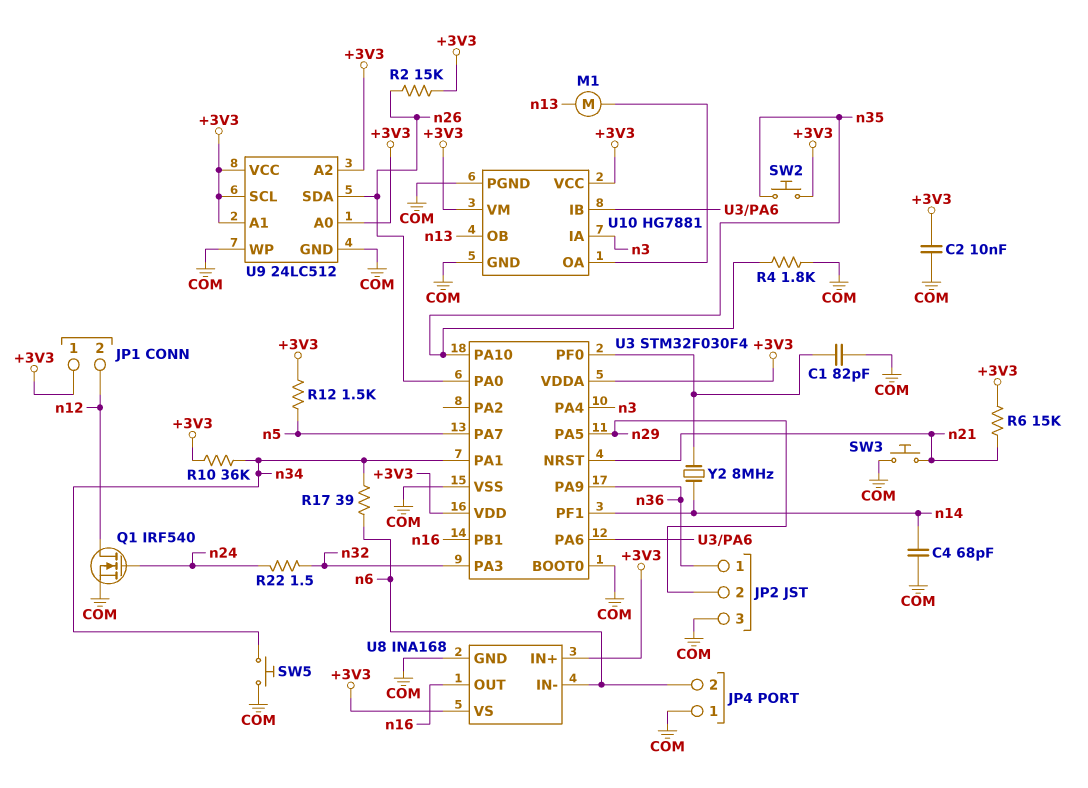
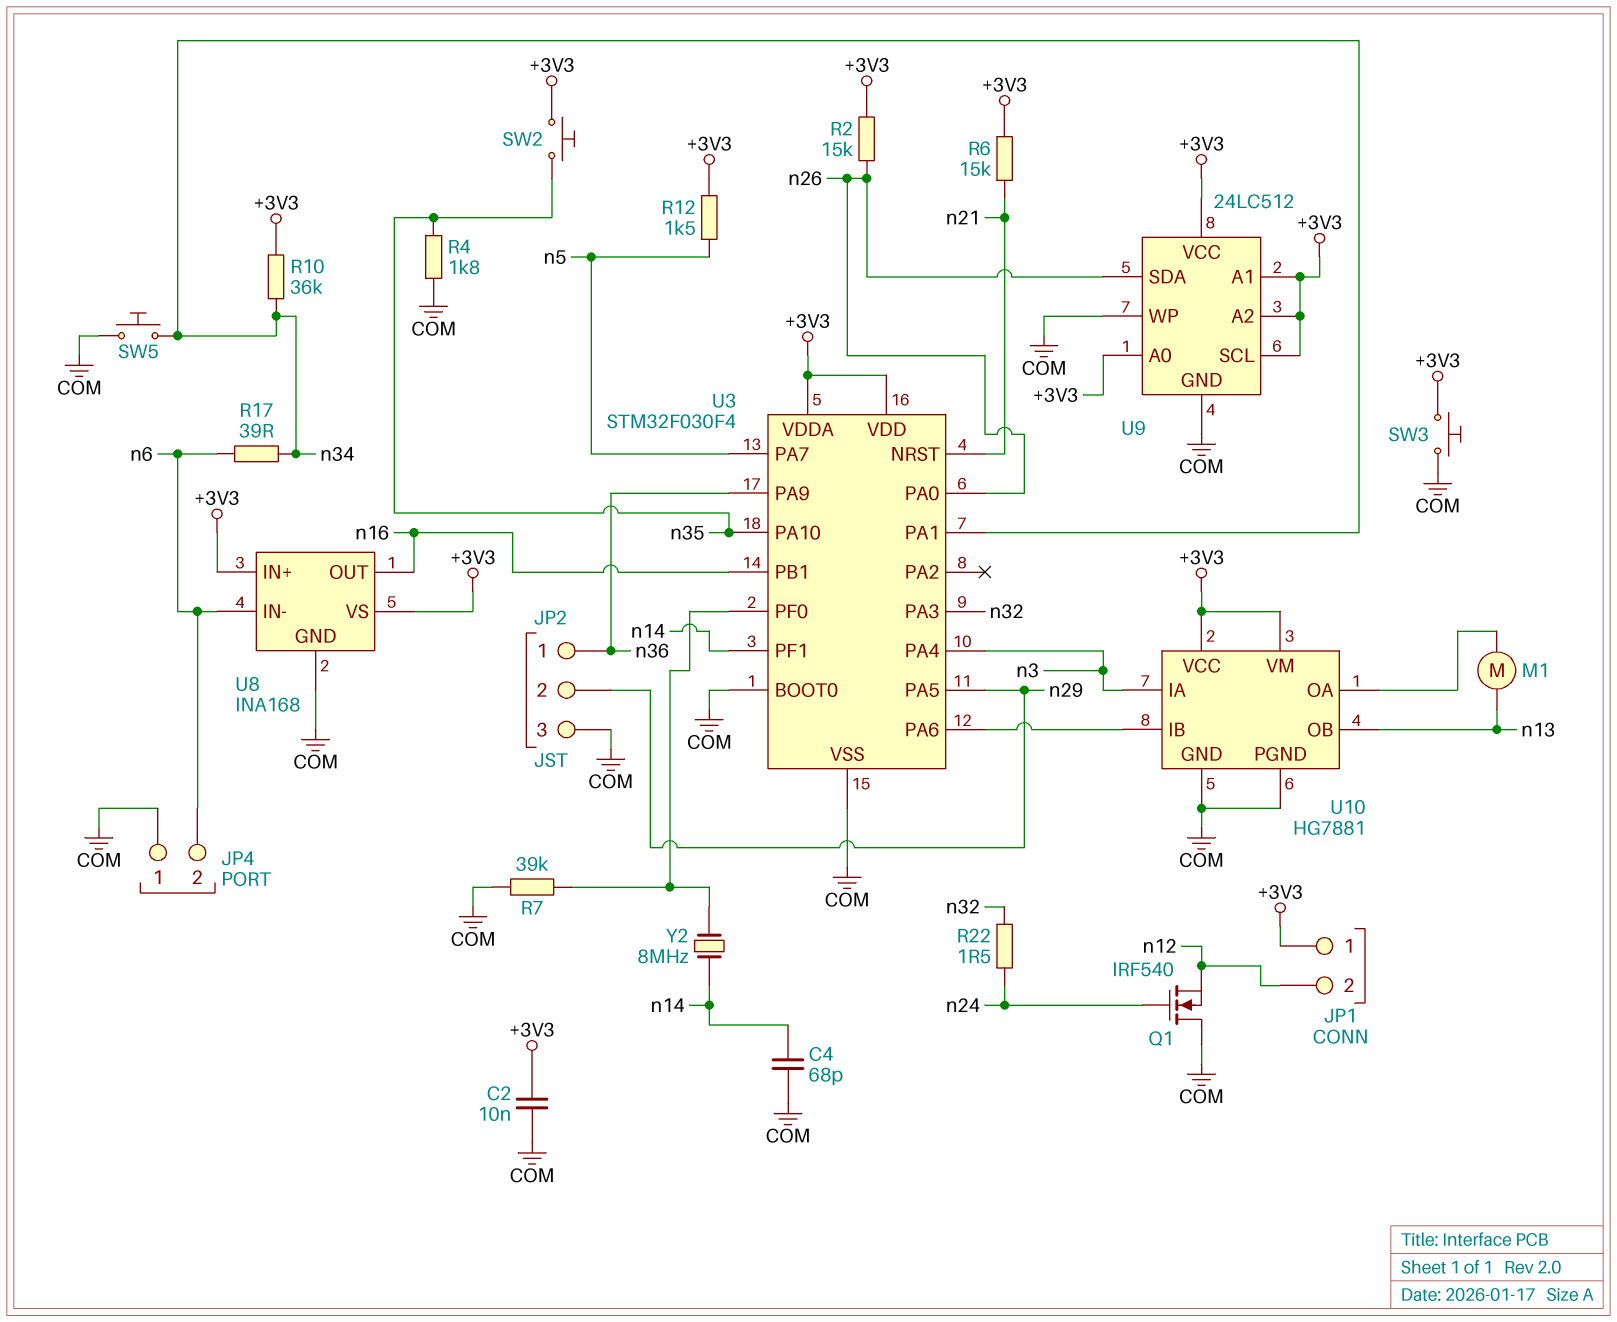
C1: 82pF (COM, U3/PF0) -> none
Q1: NMOS IRF540 (G n24, D n12, S COM) -> NMOS IRF540 (G n24, D COM, S n12)
R7: none -> 39k (COM, U3/PF0)
SW3: button (COM, n21) -> button (+3V3, COM)

